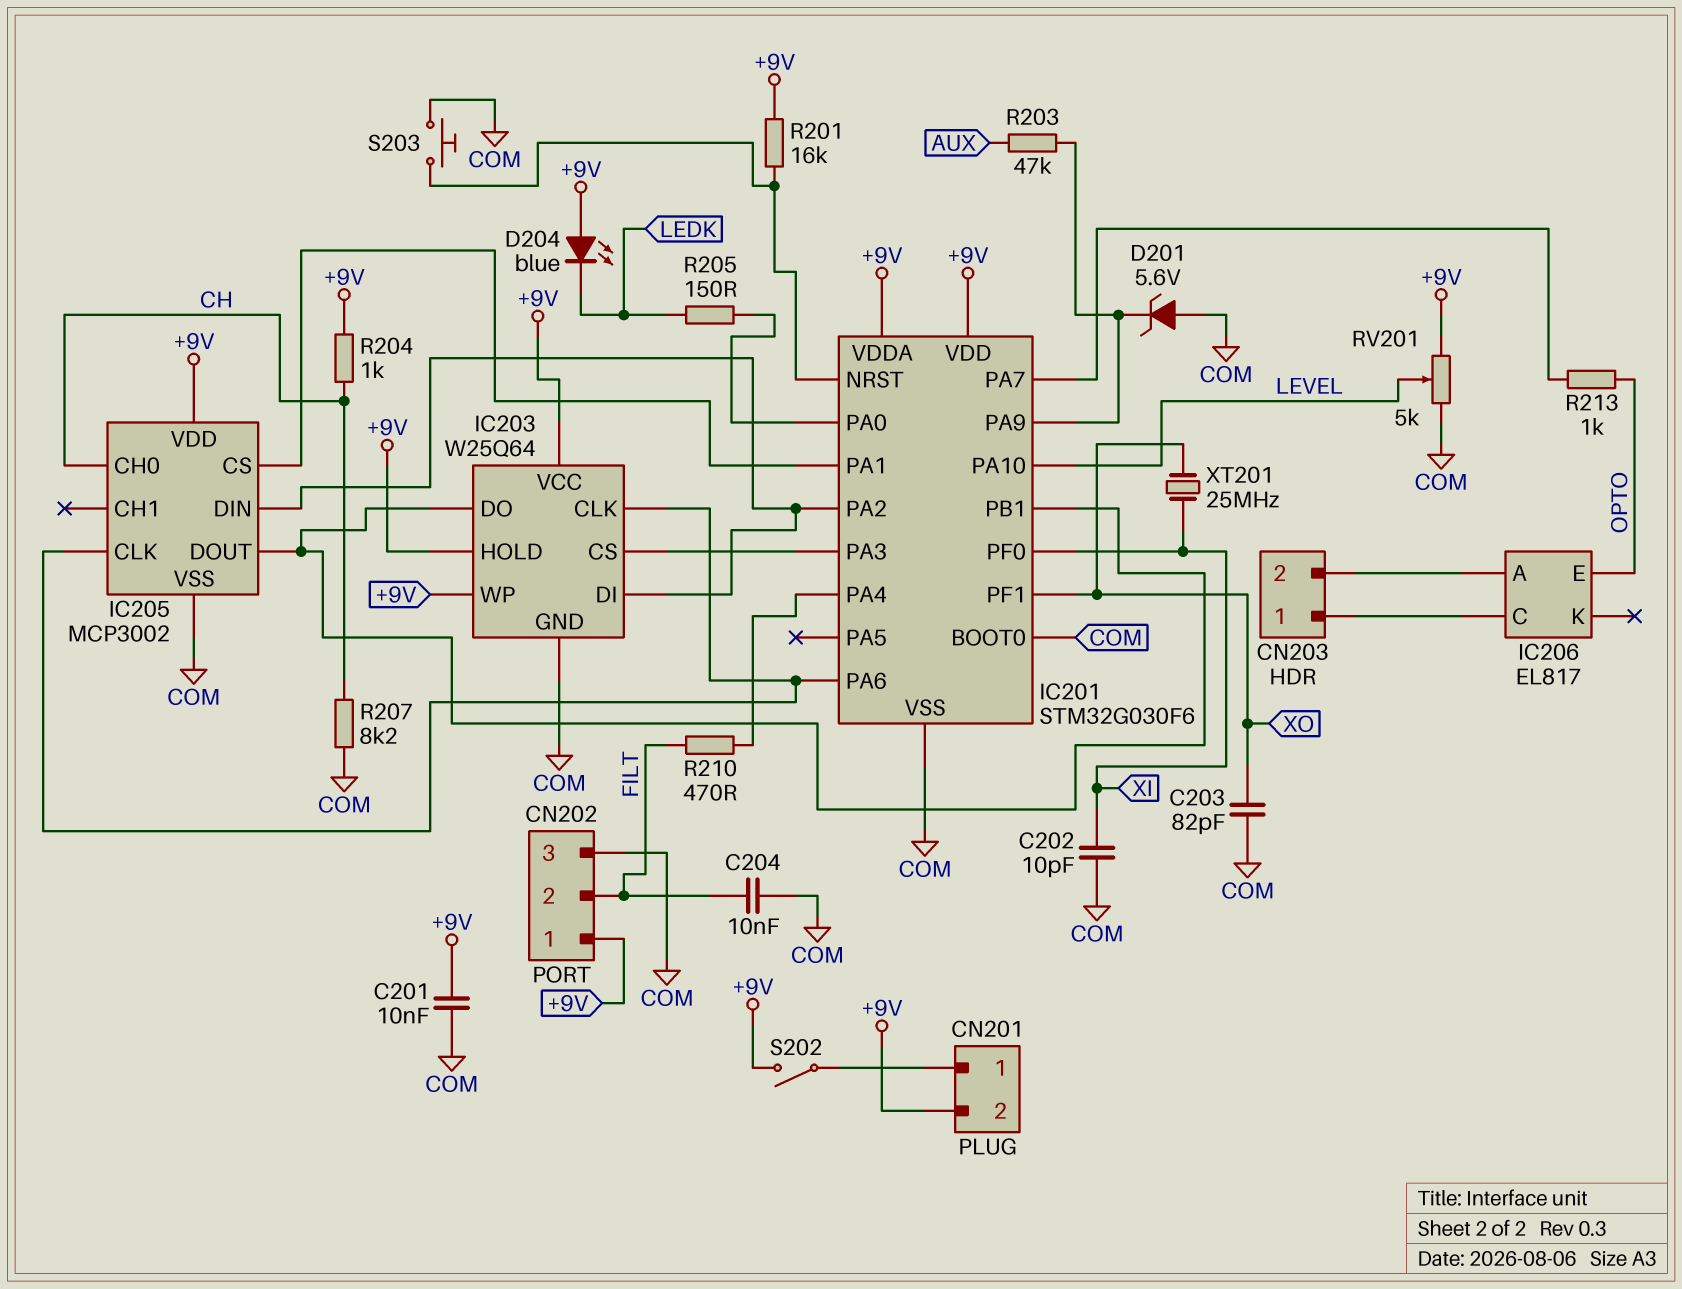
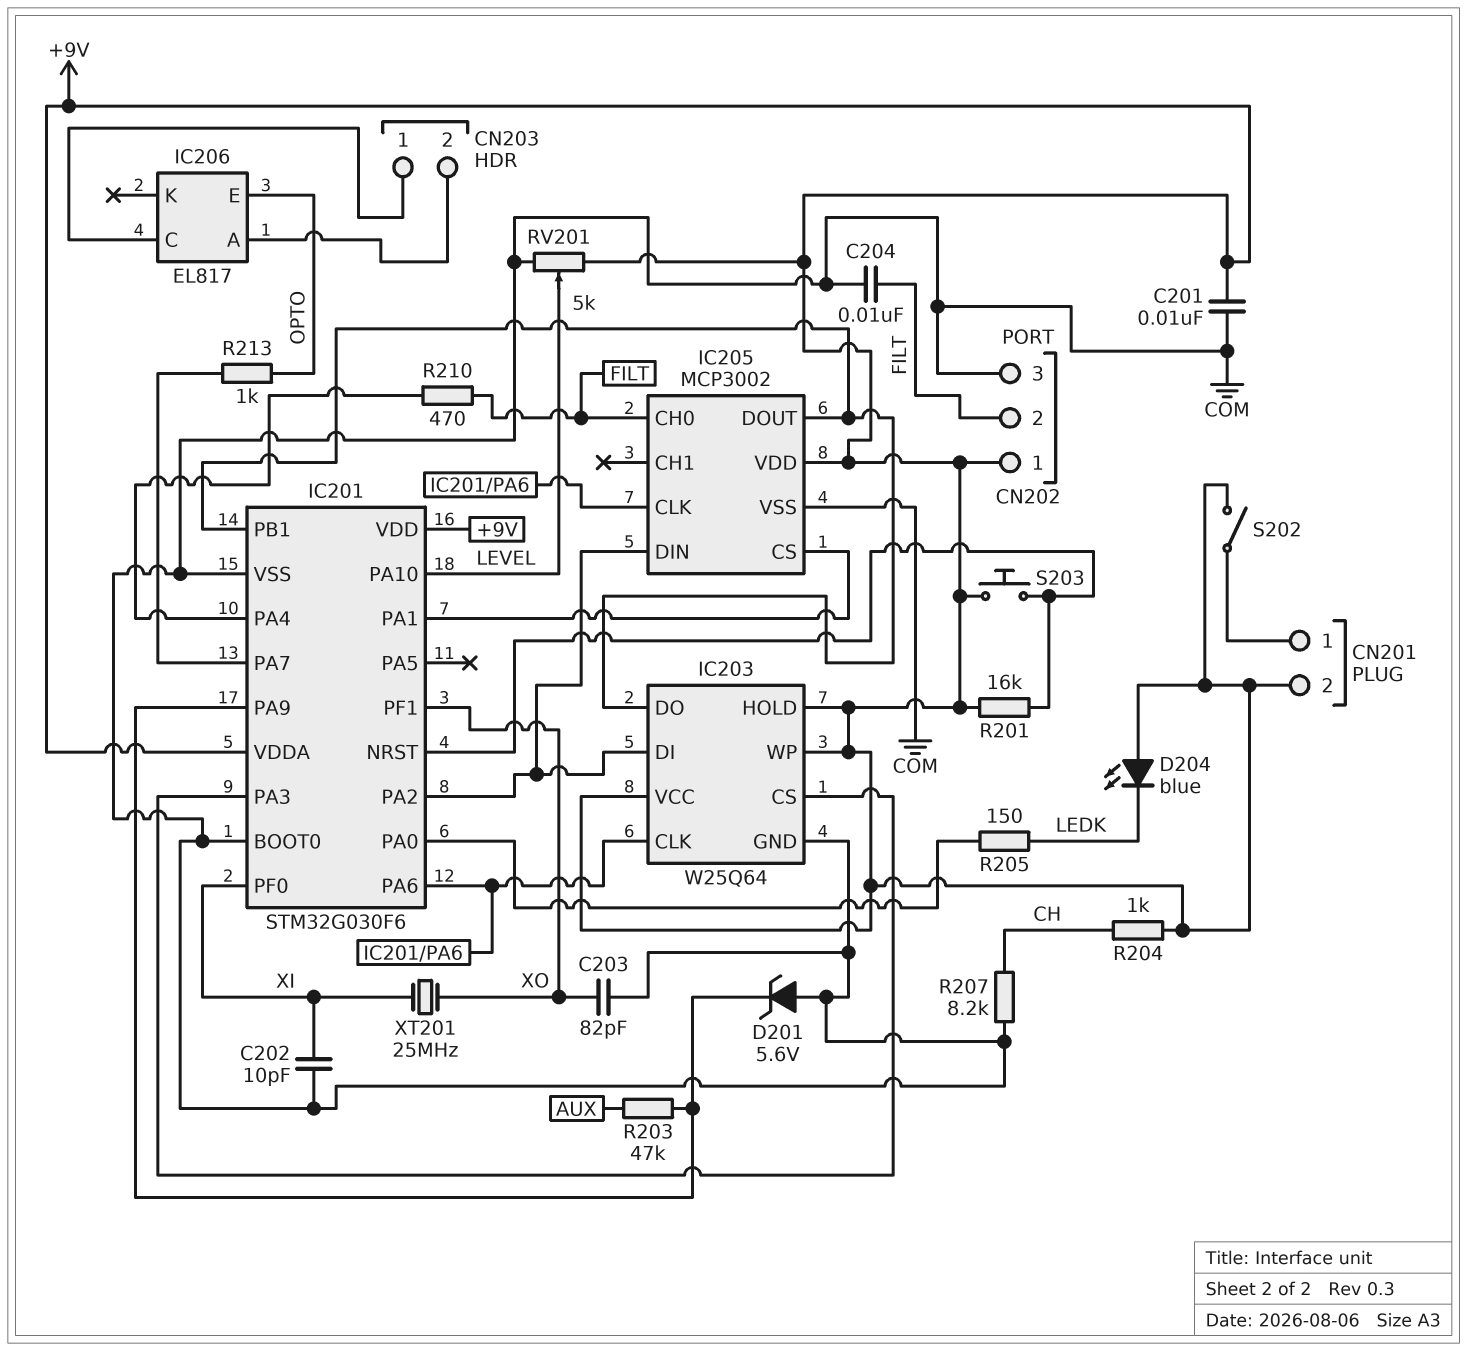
IC205 pin CH0: CH -> FILT
S203: button (COM, IC201/NRST) -> button (+9V, IC201/NRST)

